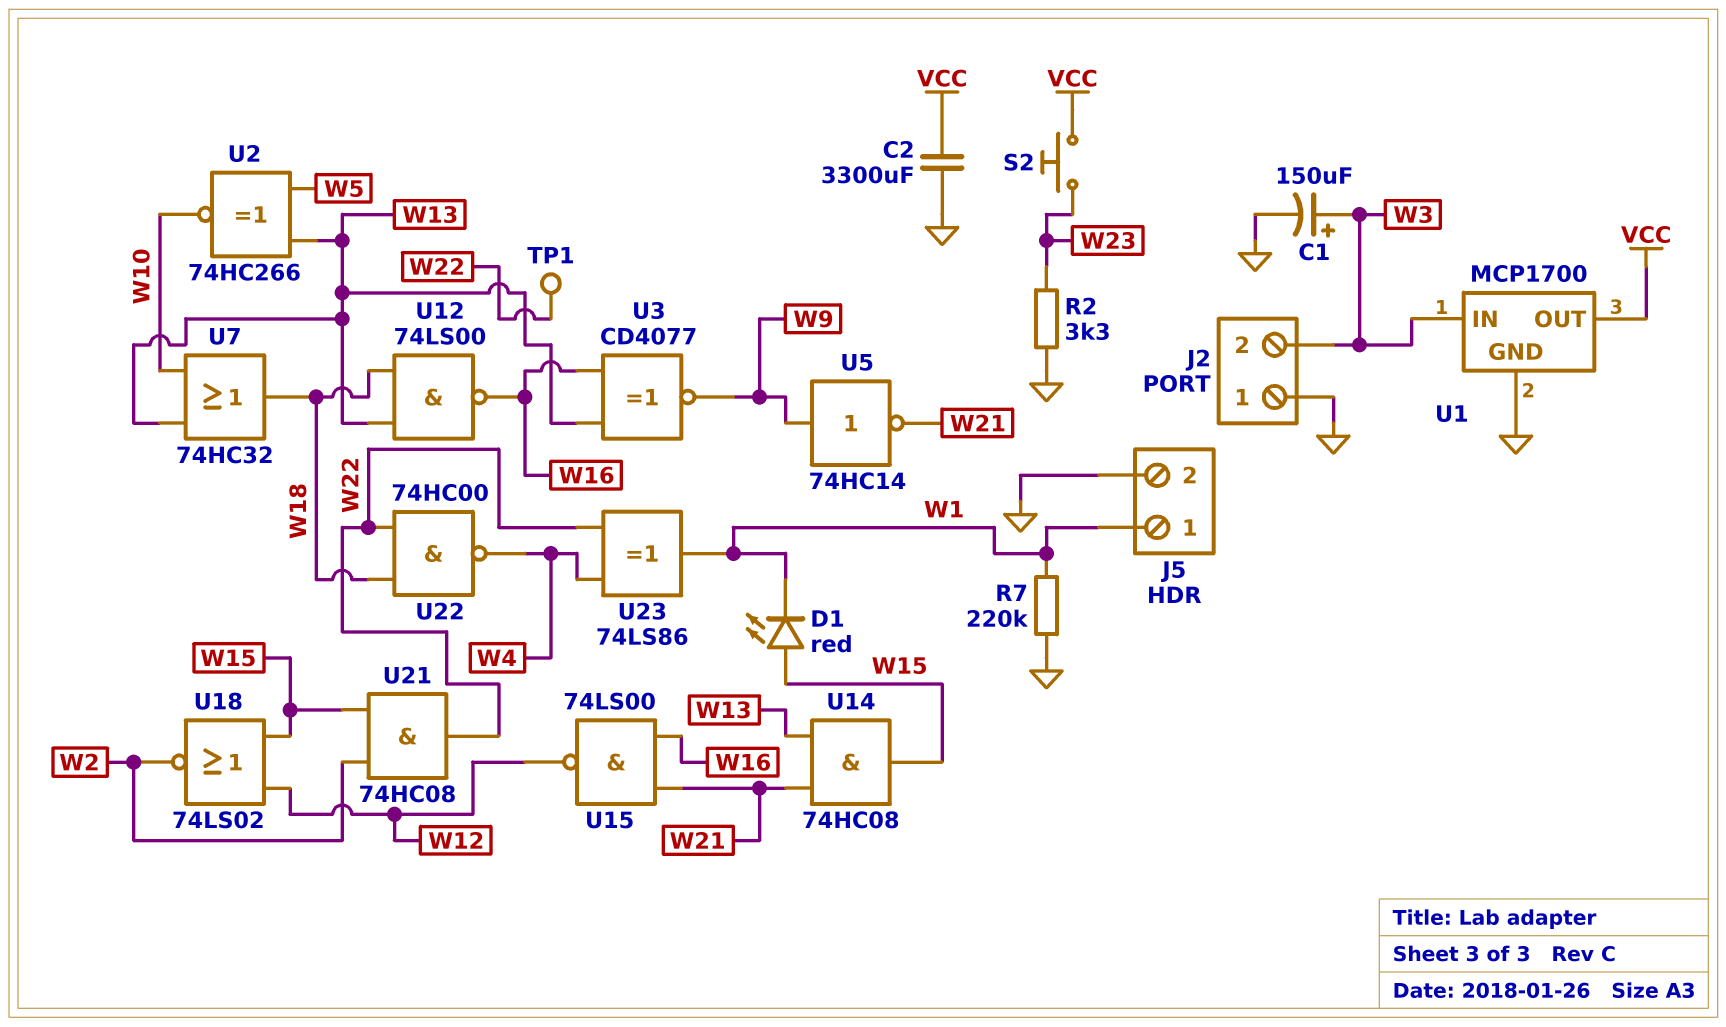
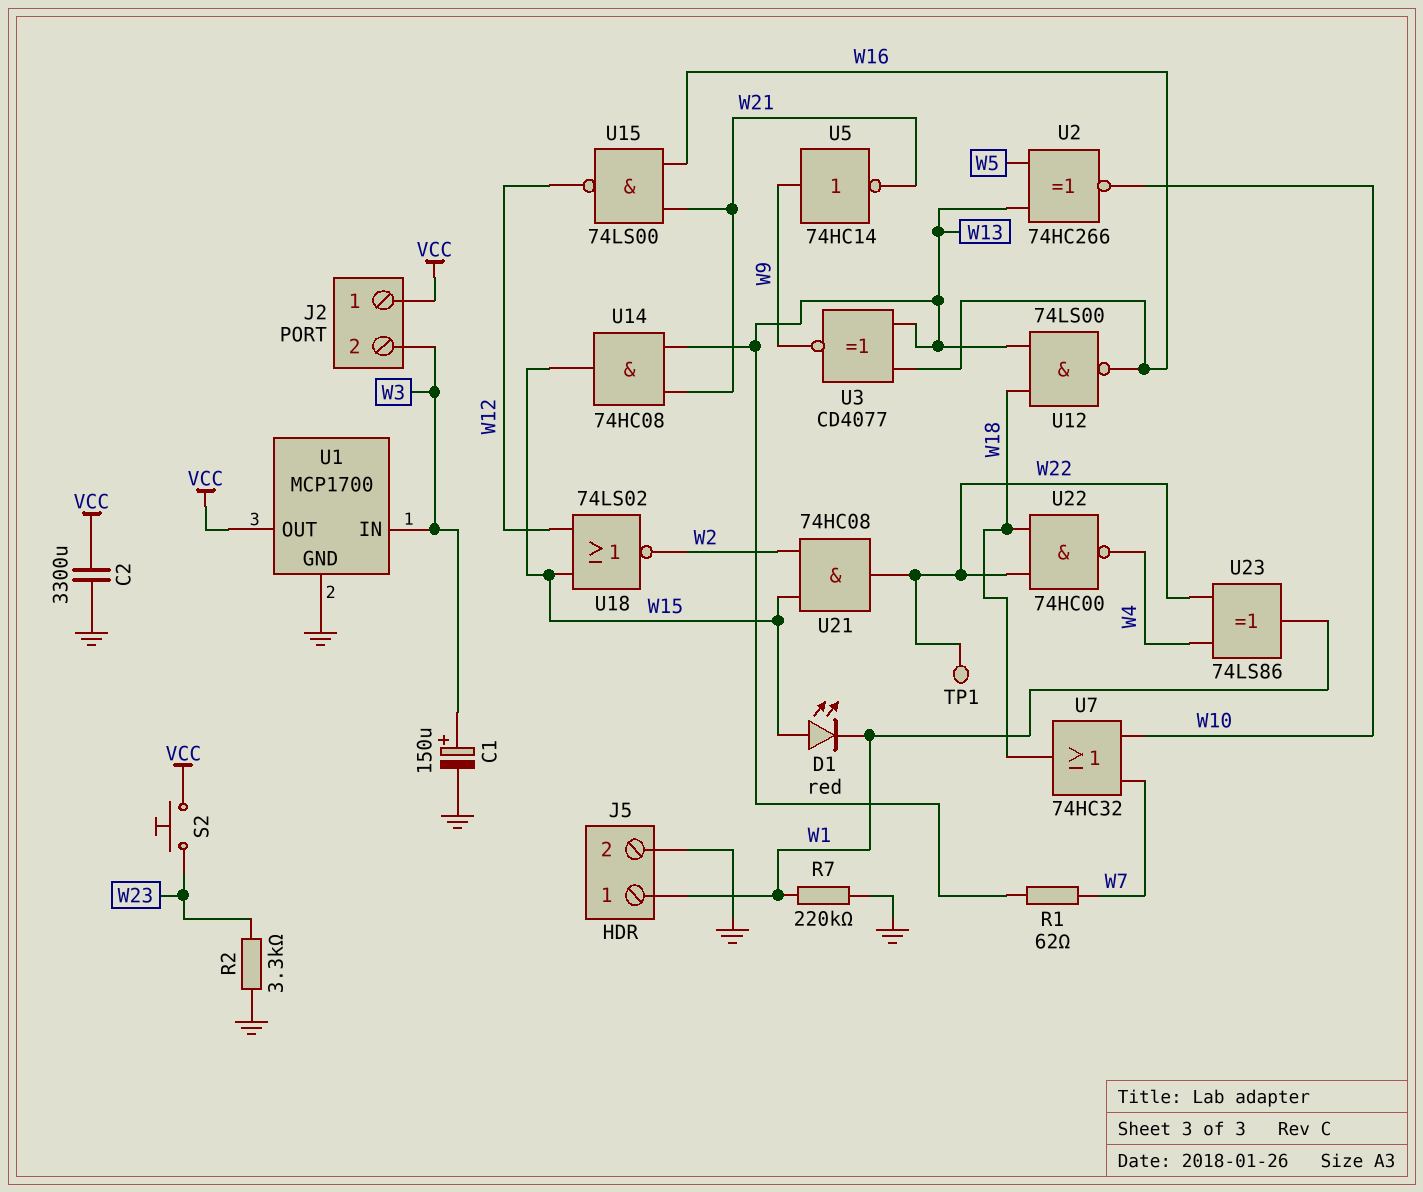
J2 pin 1: GND -> VCC
R1: none -> 62 (W7, W13)
U7: OR 74HC32 (in W10, in W13, out W18) -> OR 74HC32 (in W7, in W10, out W18)

